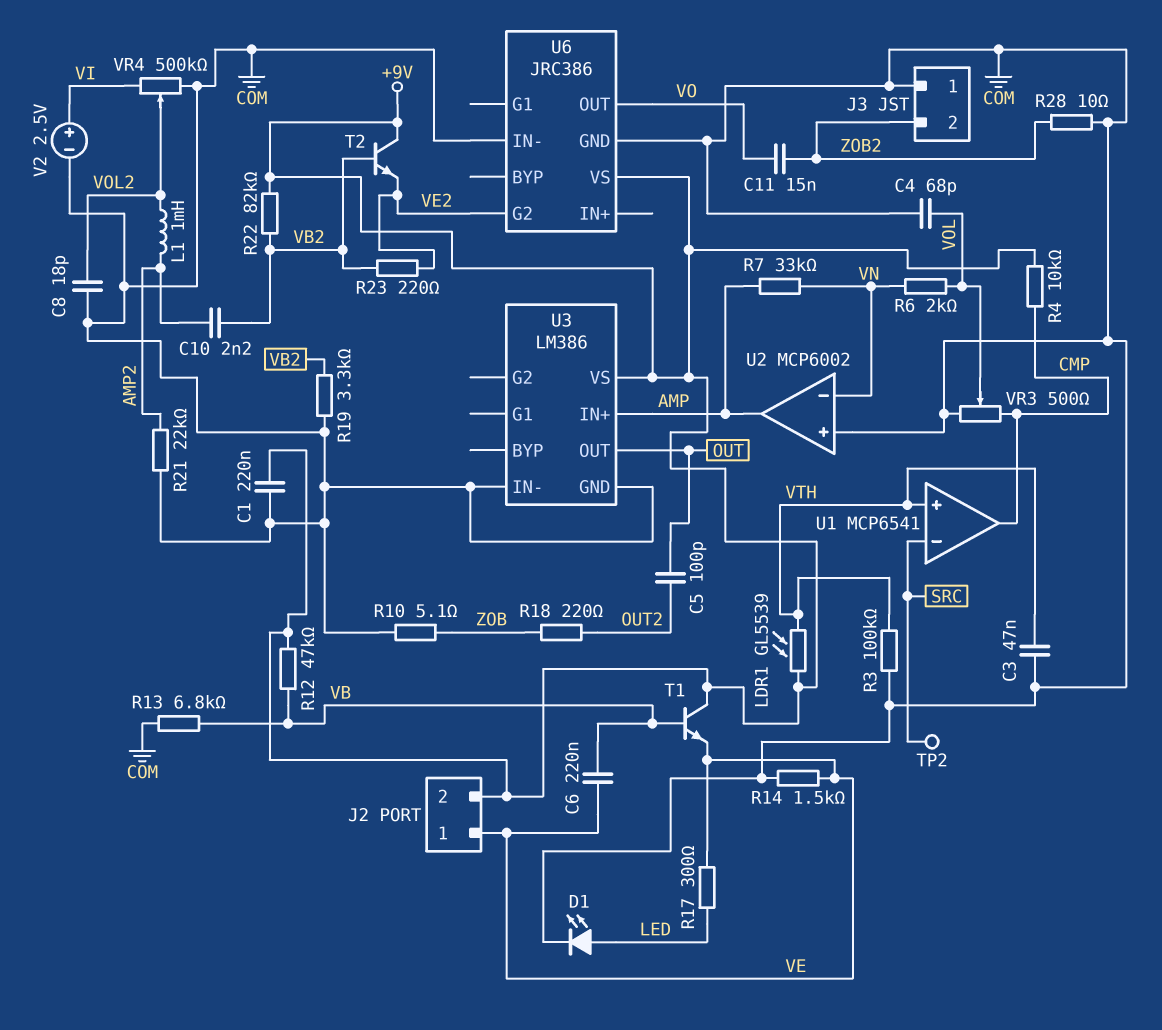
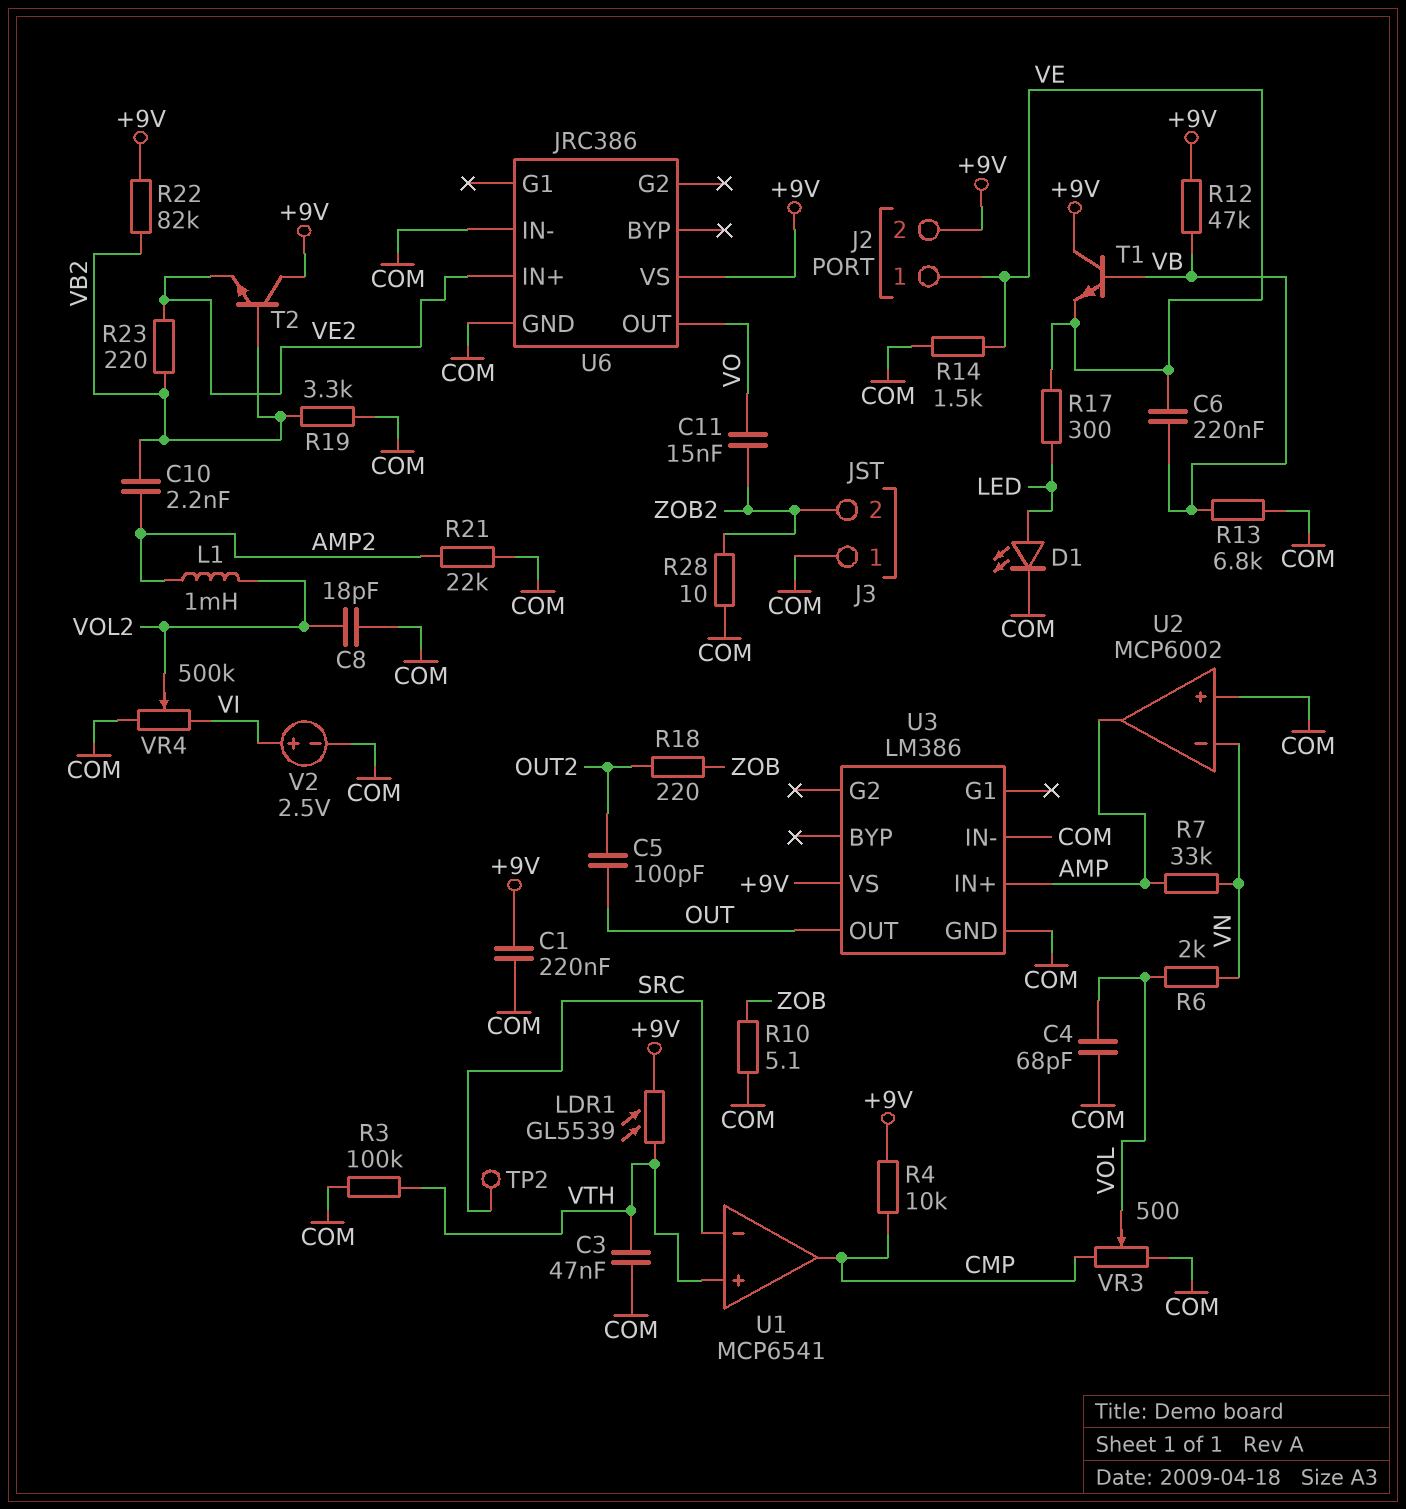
U6 pin G2: VE2 -> none
U6 pin IN+: none -> VE2

